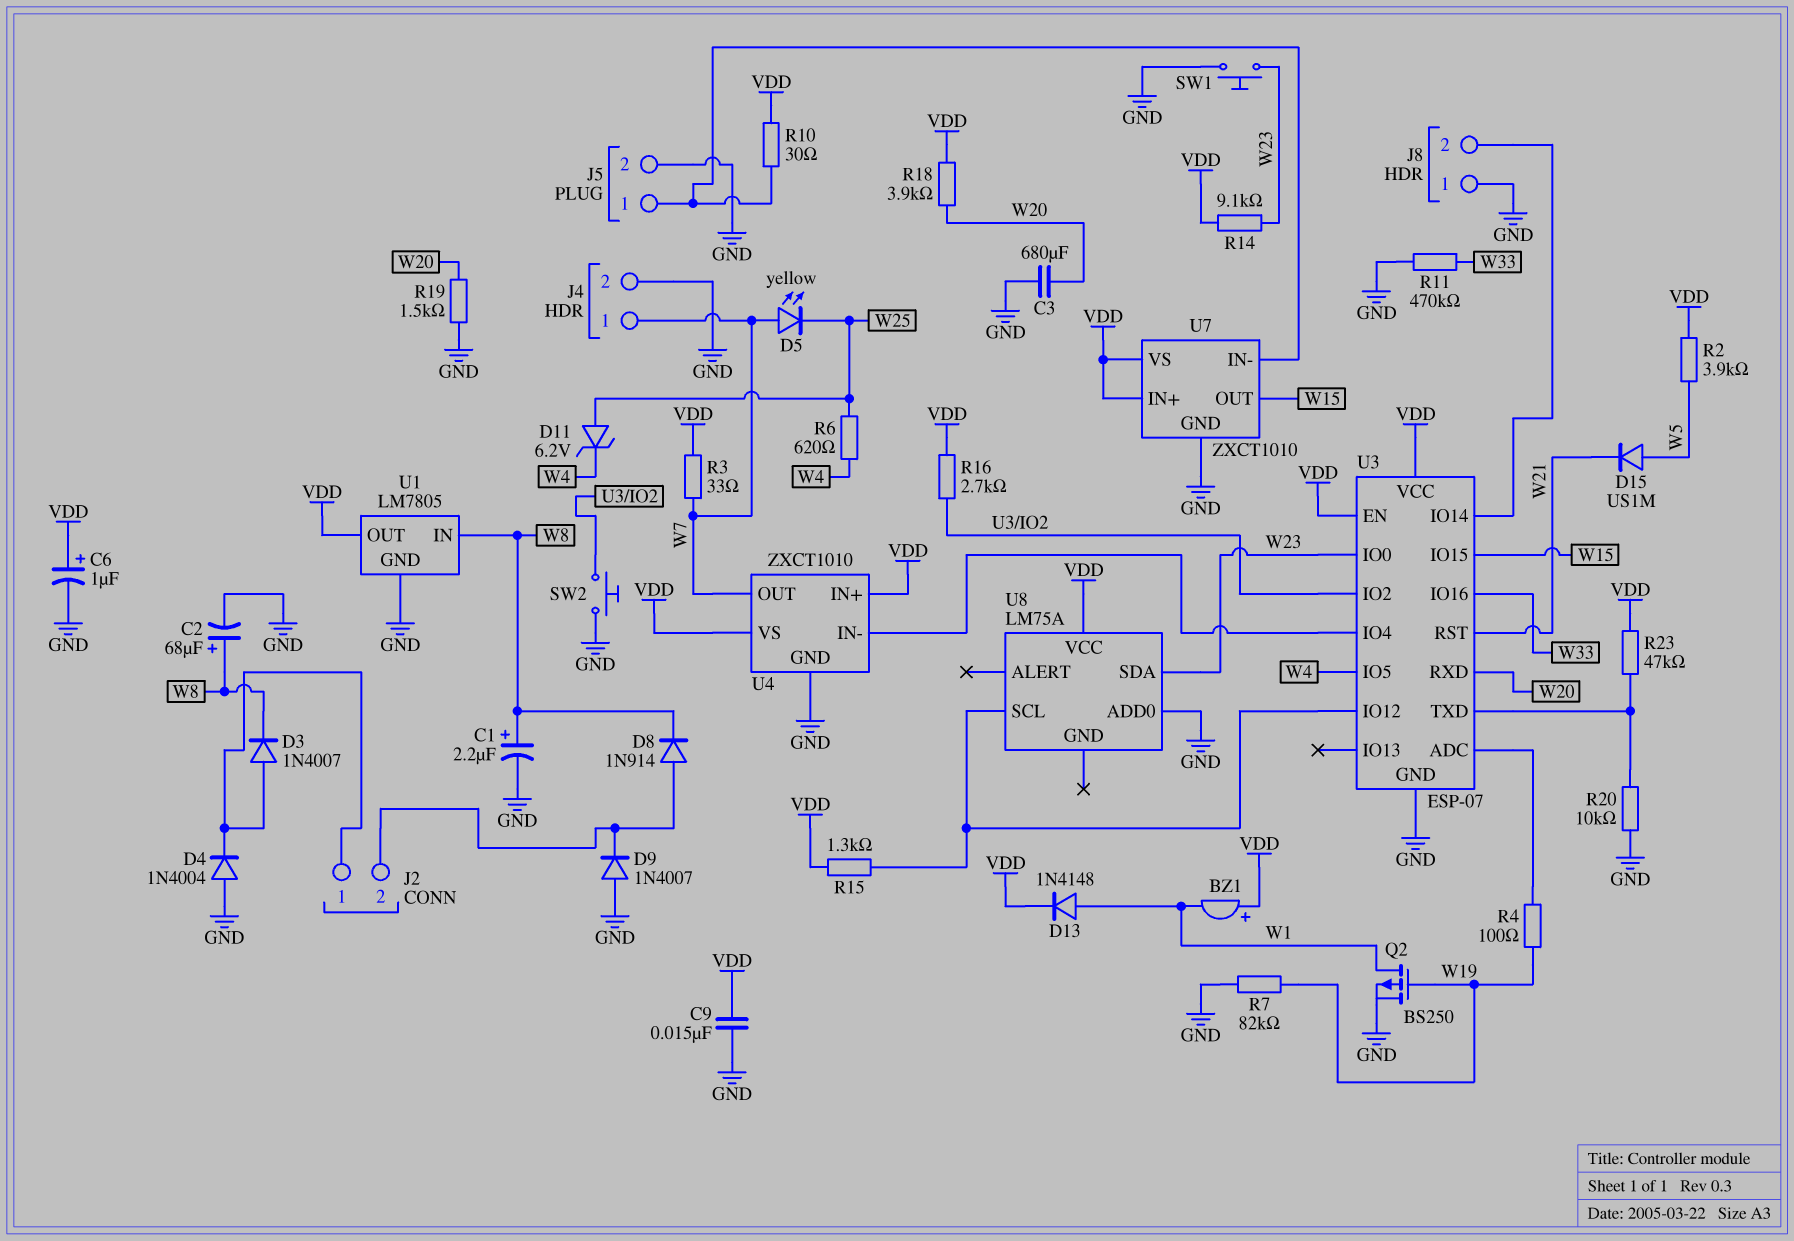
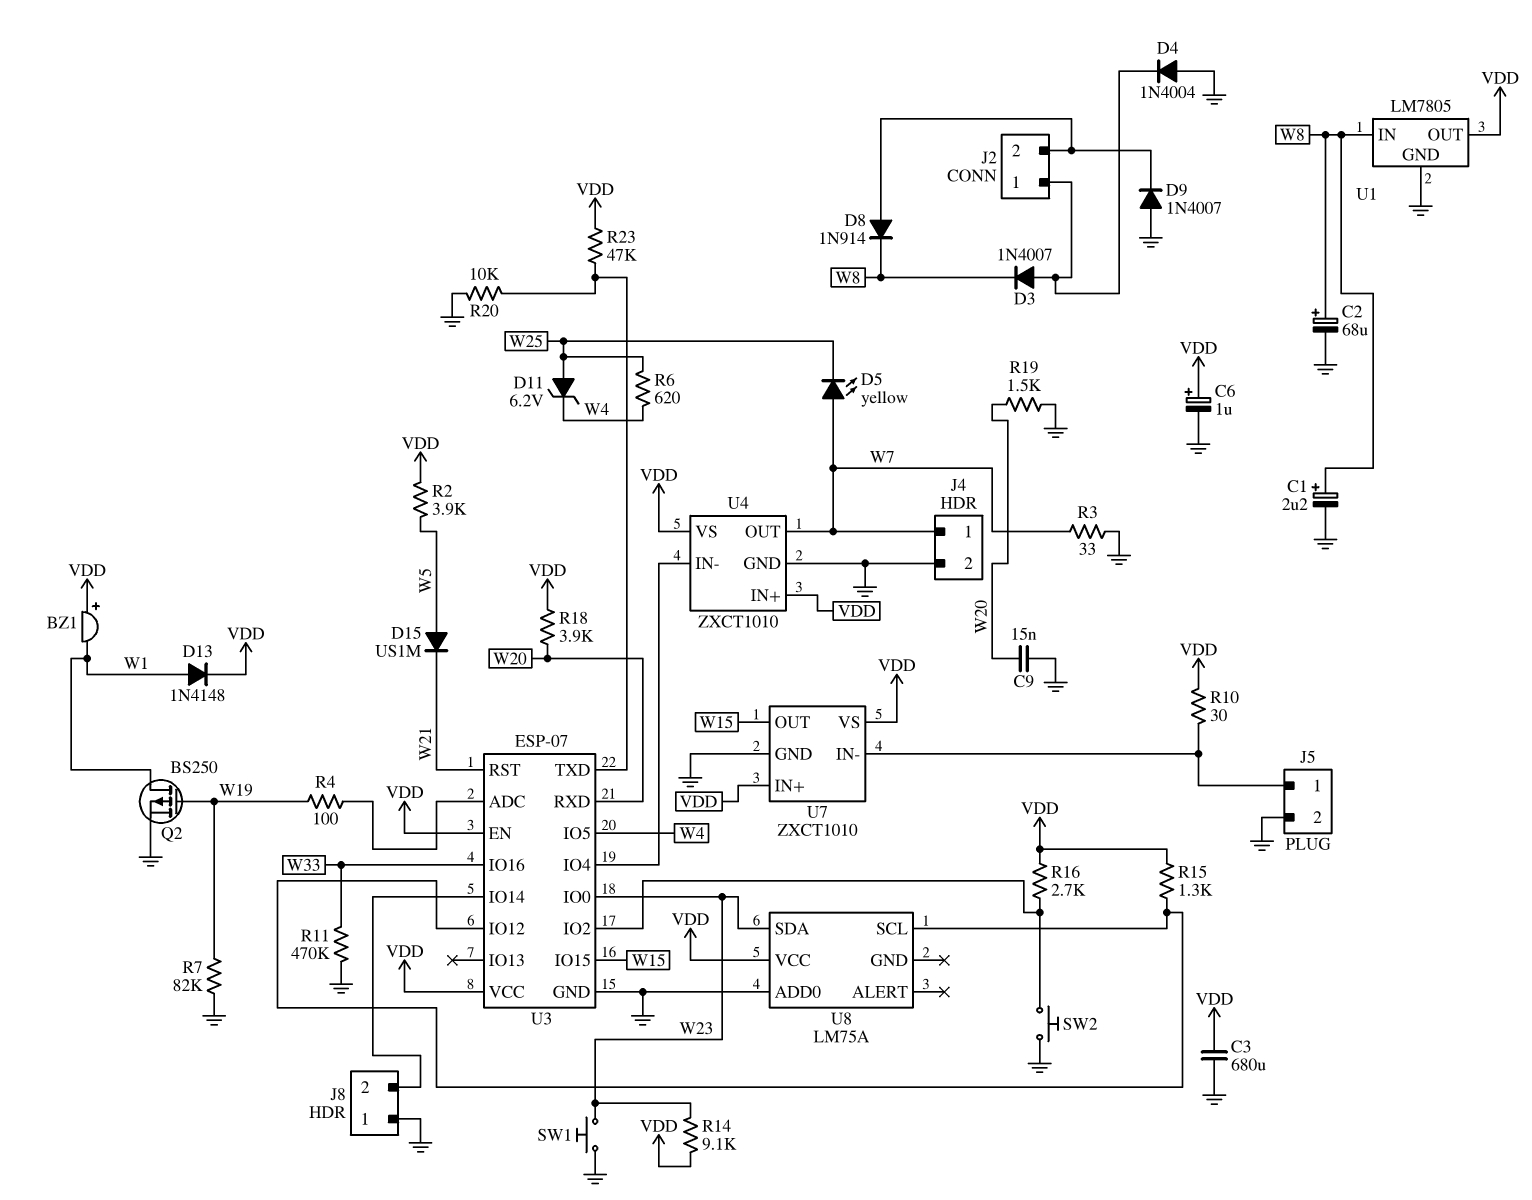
C3: 680uF (GND, W20) -> 680uF (GND, VDD)
C9: 15nF (GND, VDD) -> 15nF (GND, W20)
R3: 33 (VDD, W7) -> 33 (GND, W7)

